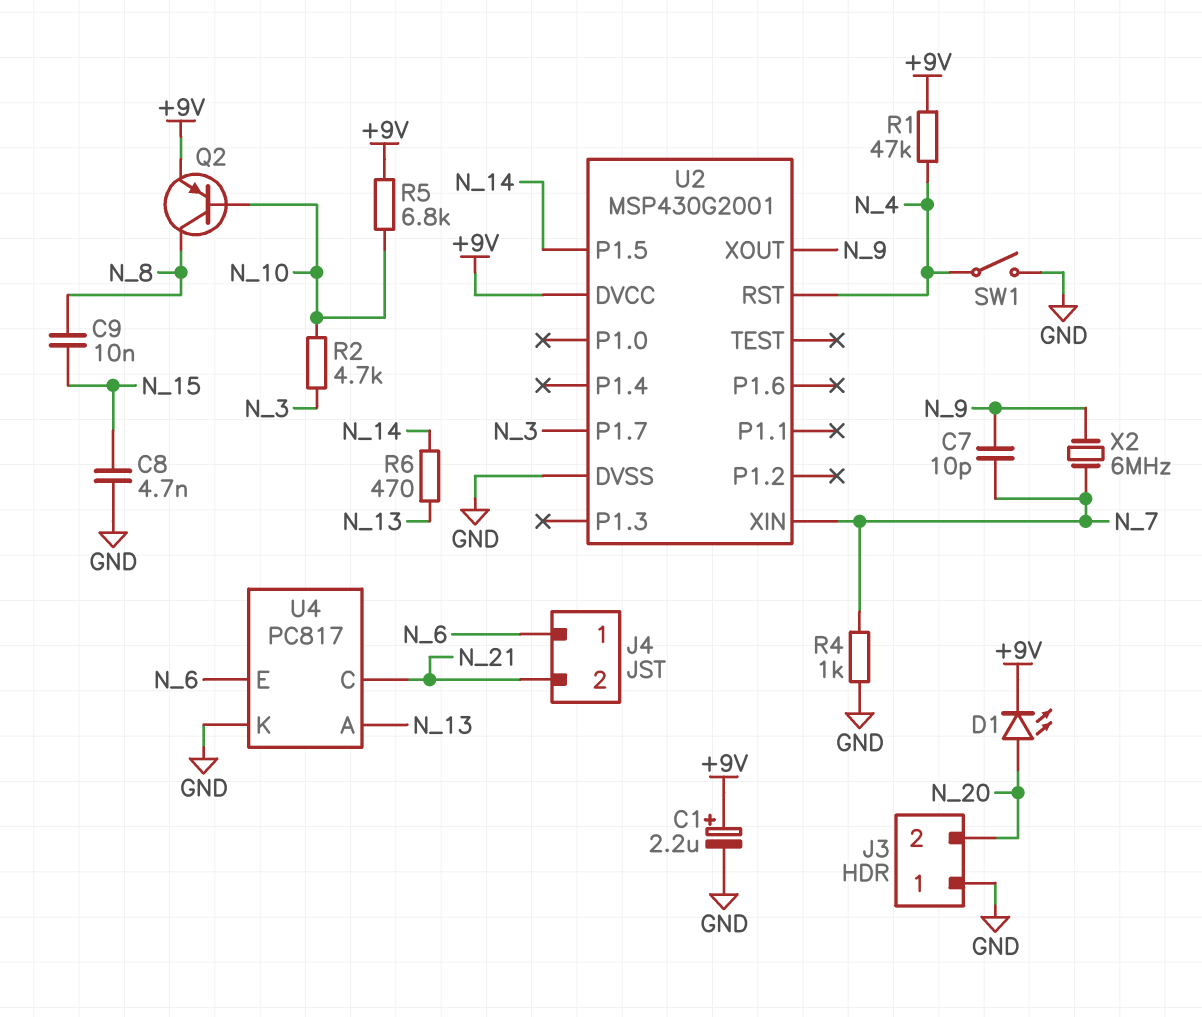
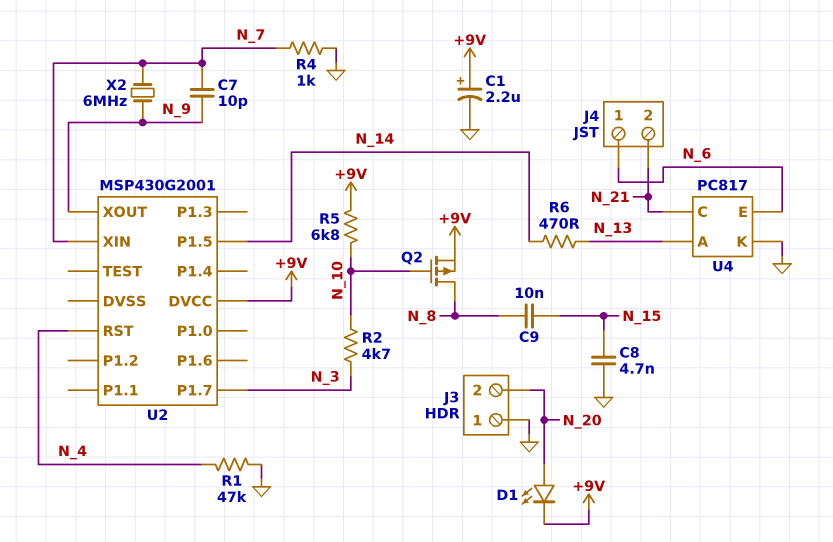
Q2: PNP (B N_10, C N_8, E +9V) -> PMOS (G N_10, D N_8, S +9V)
R1: 47k (+9V, N_4) -> 47k (GND, N_4)
SW1: switch (GND, N_4) -> none
U2 pin DVSS: GND -> none

